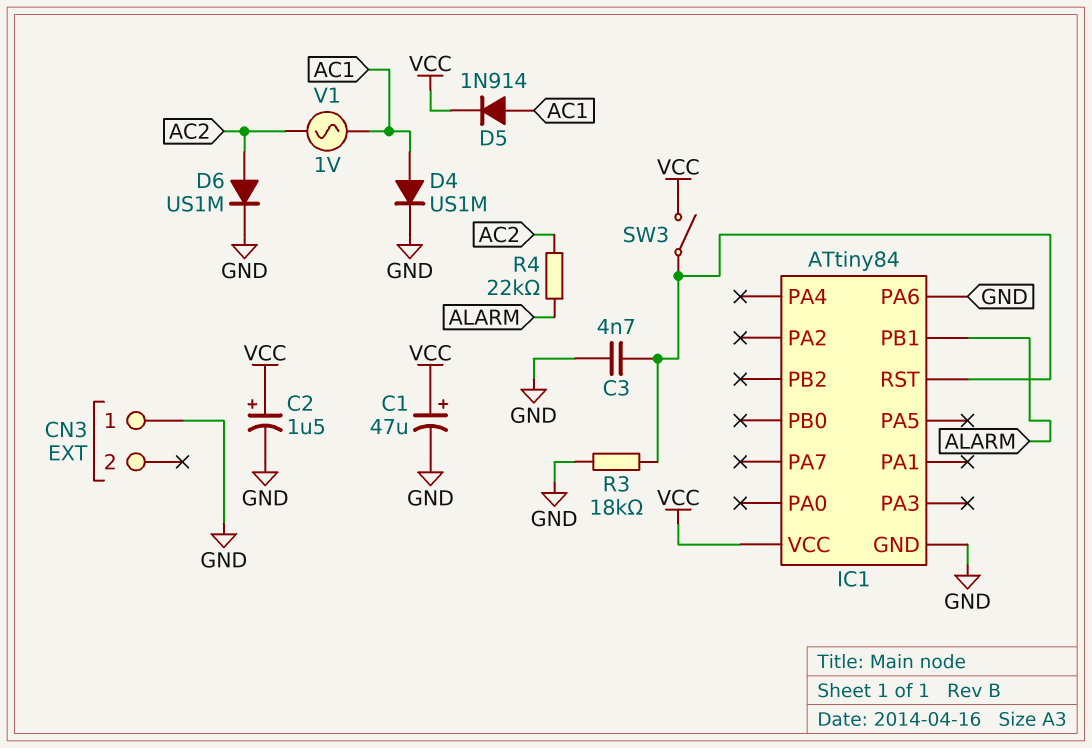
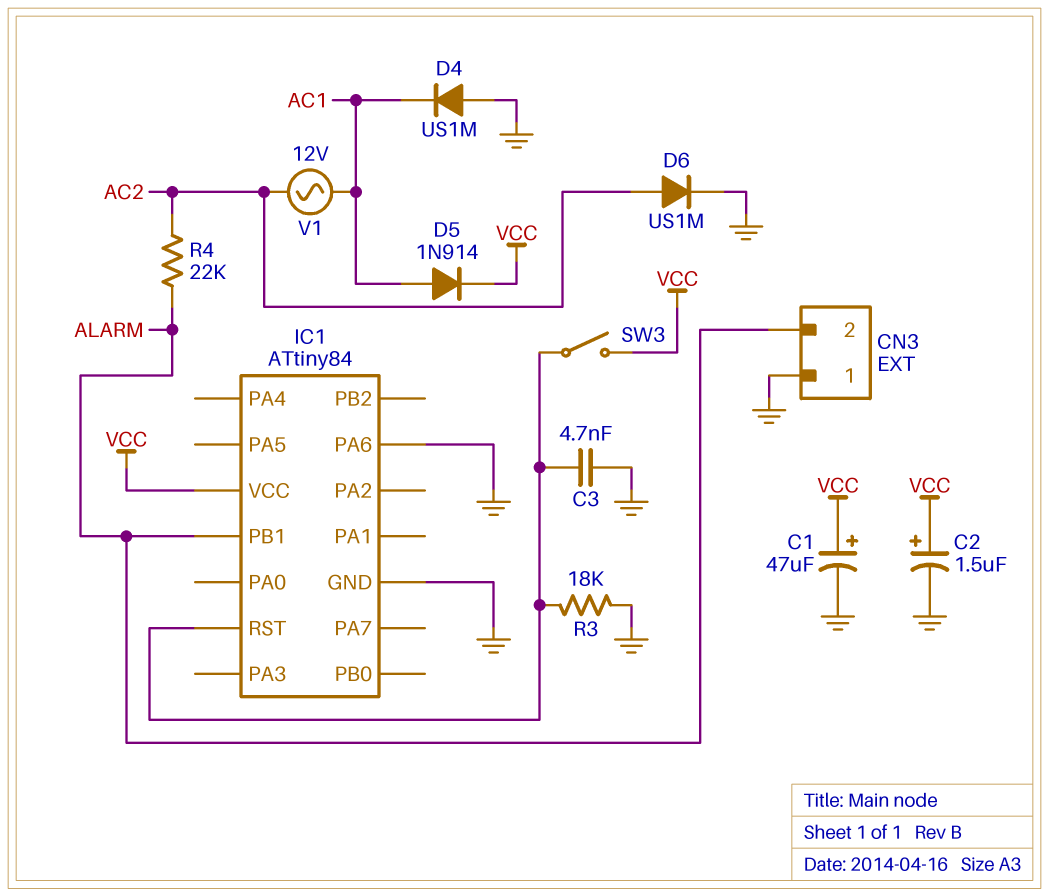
CN3 pin 2: none -> ALARM
D4: diode US1M (A AC1, K GND) -> diode US1M (A GND, K AC1)
V1: AC 1V (AC1, AC2) -> AC 12V (AC1, AC2)

